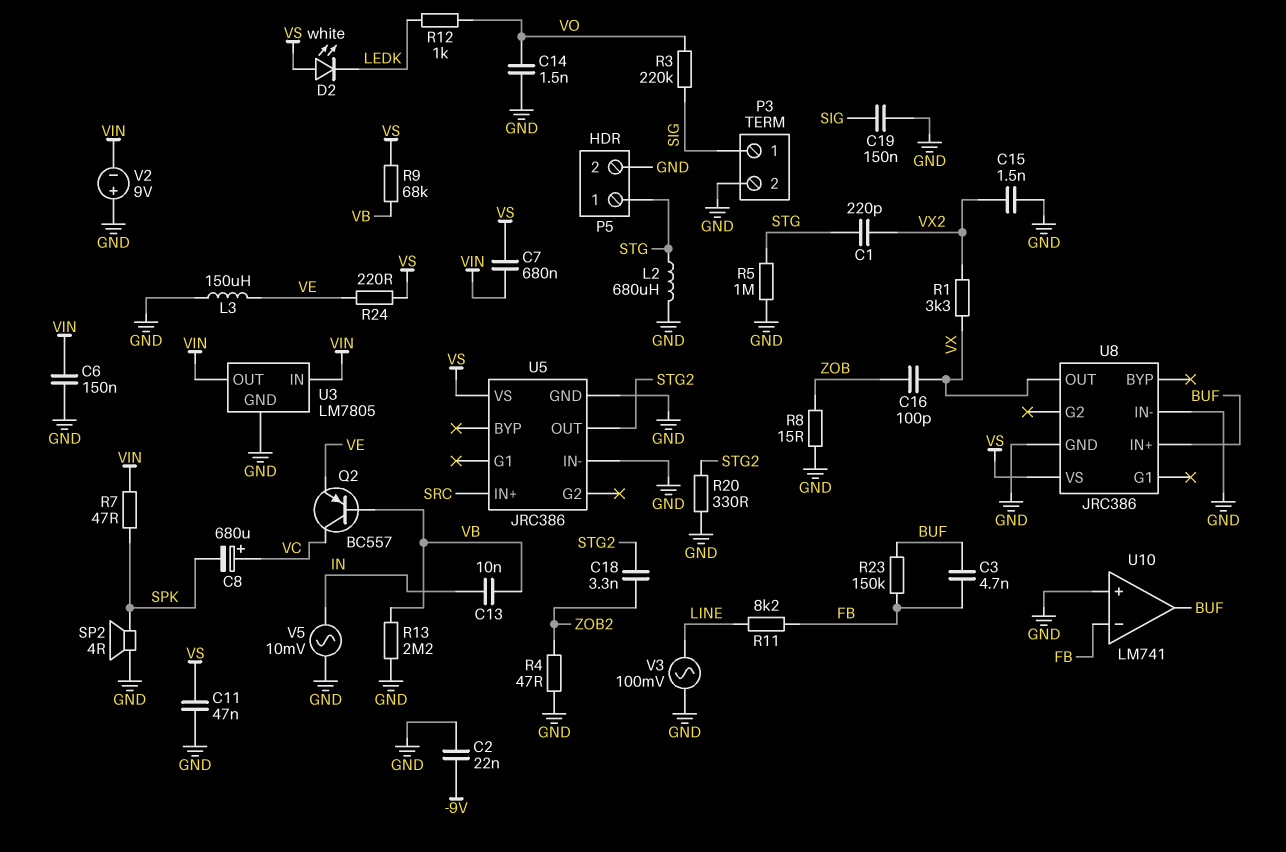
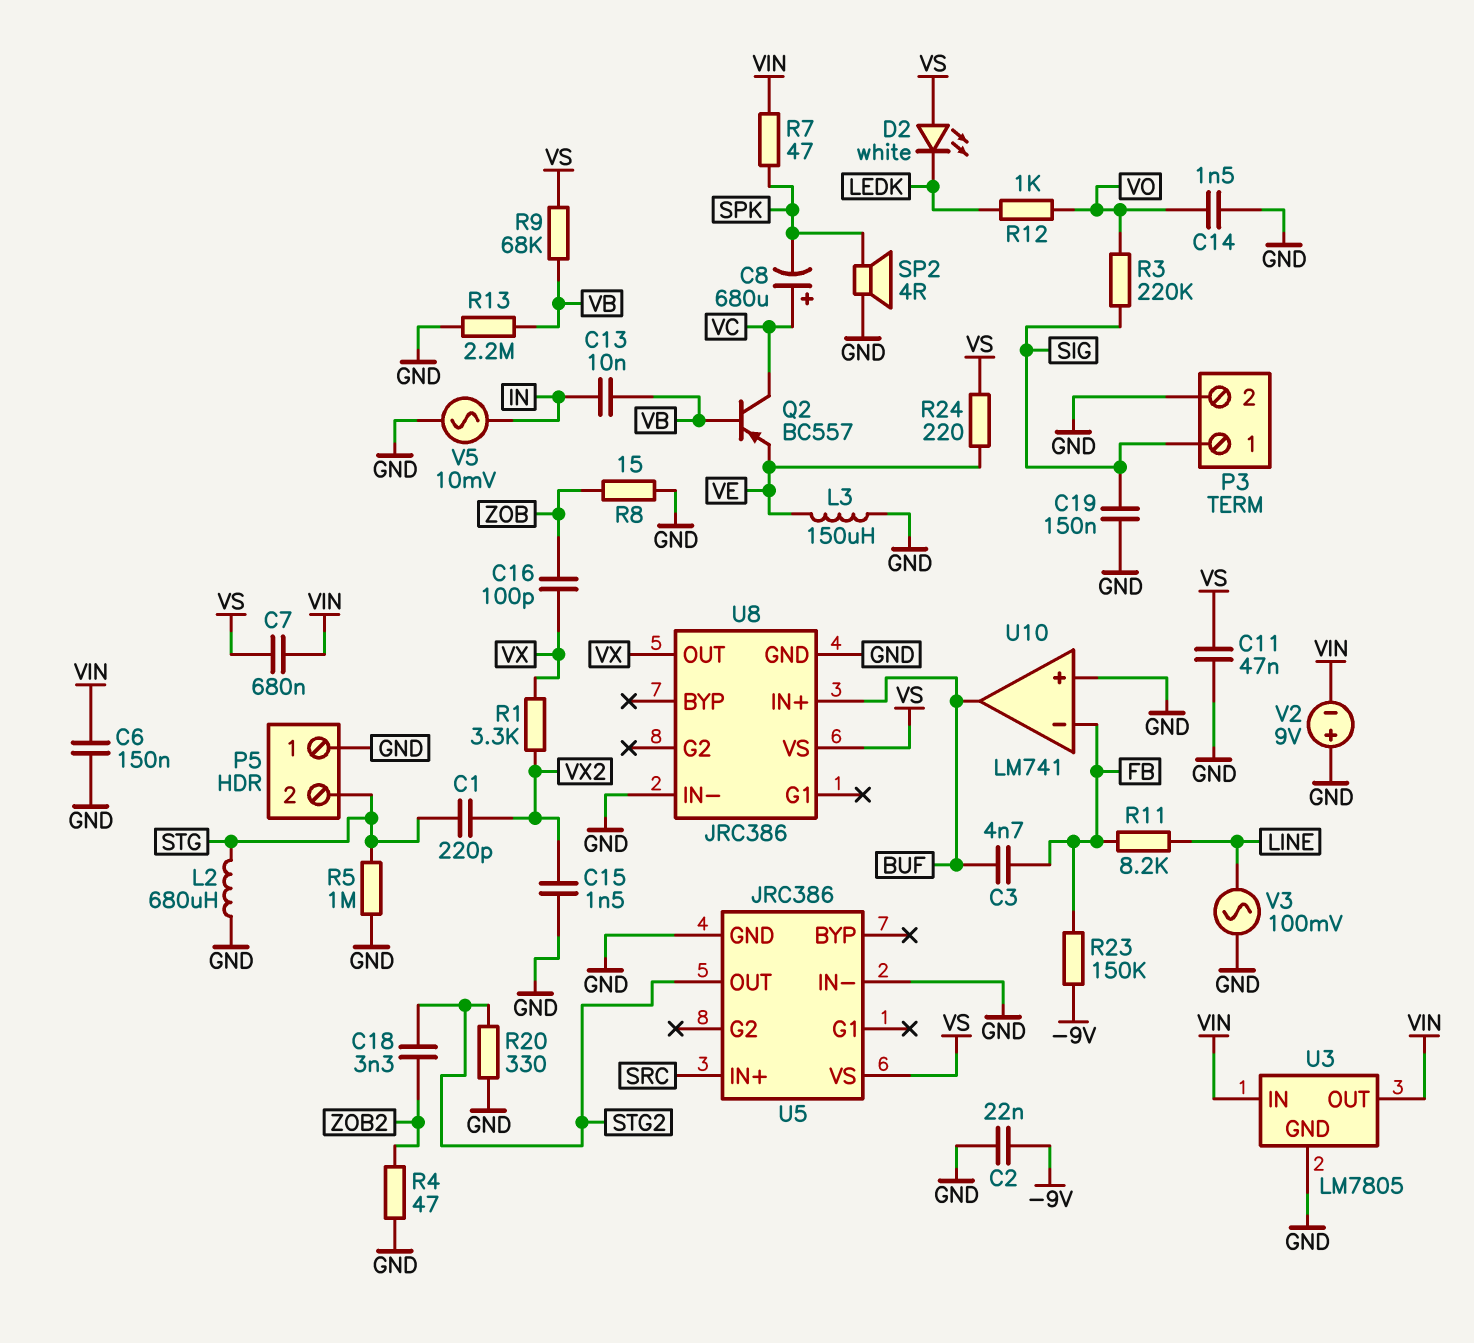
P5 pin 1: STG -> GND
P5 pin 2: GND -> STG
R23: 150k (BUF, FB) -> 150k (-9V, FB)

